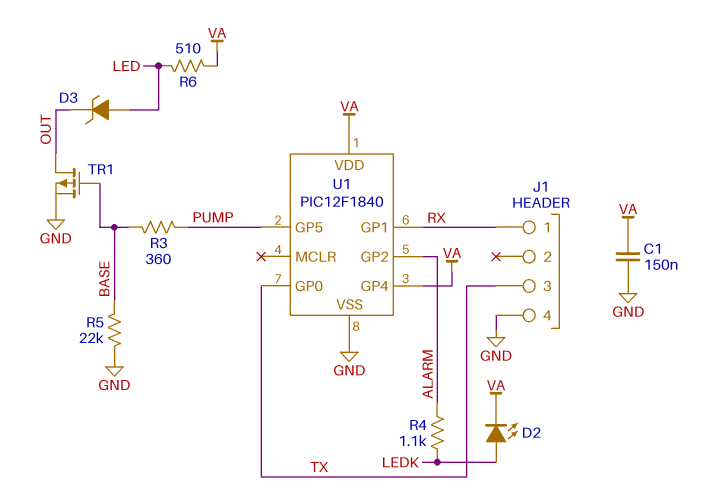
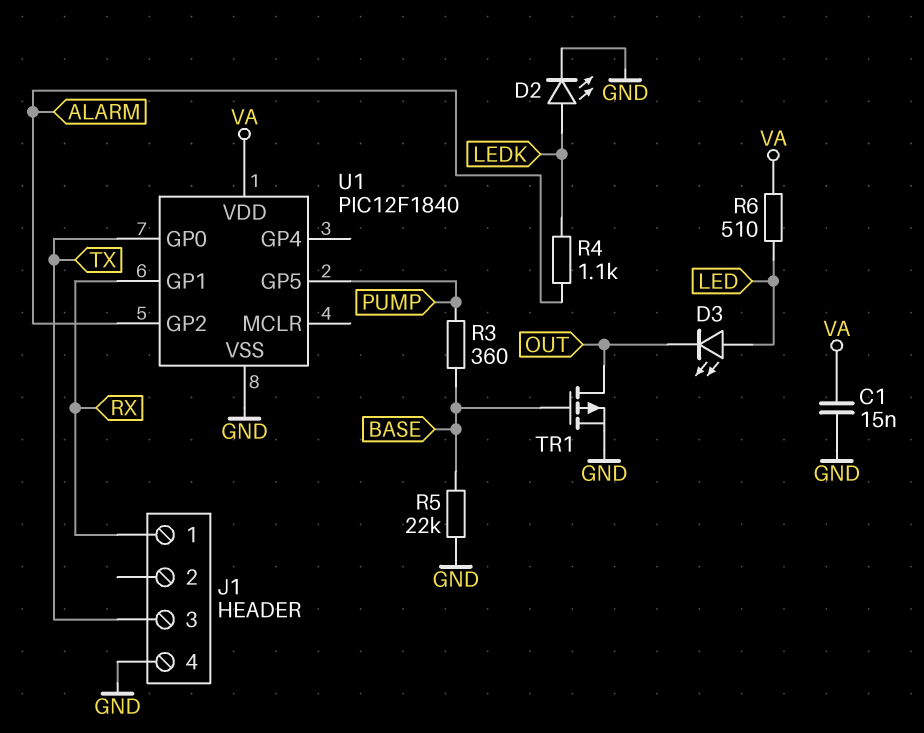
C1: 150nF (GND, VA) -> 15nF (GND, VA)
D2: LED (A LEDK, K VA) -> LED (A LEDK, K GND)
D3: zener (A LED, K OUT) -> LED (A LED, K OUT)
U1 pin GP4: VA -> none

